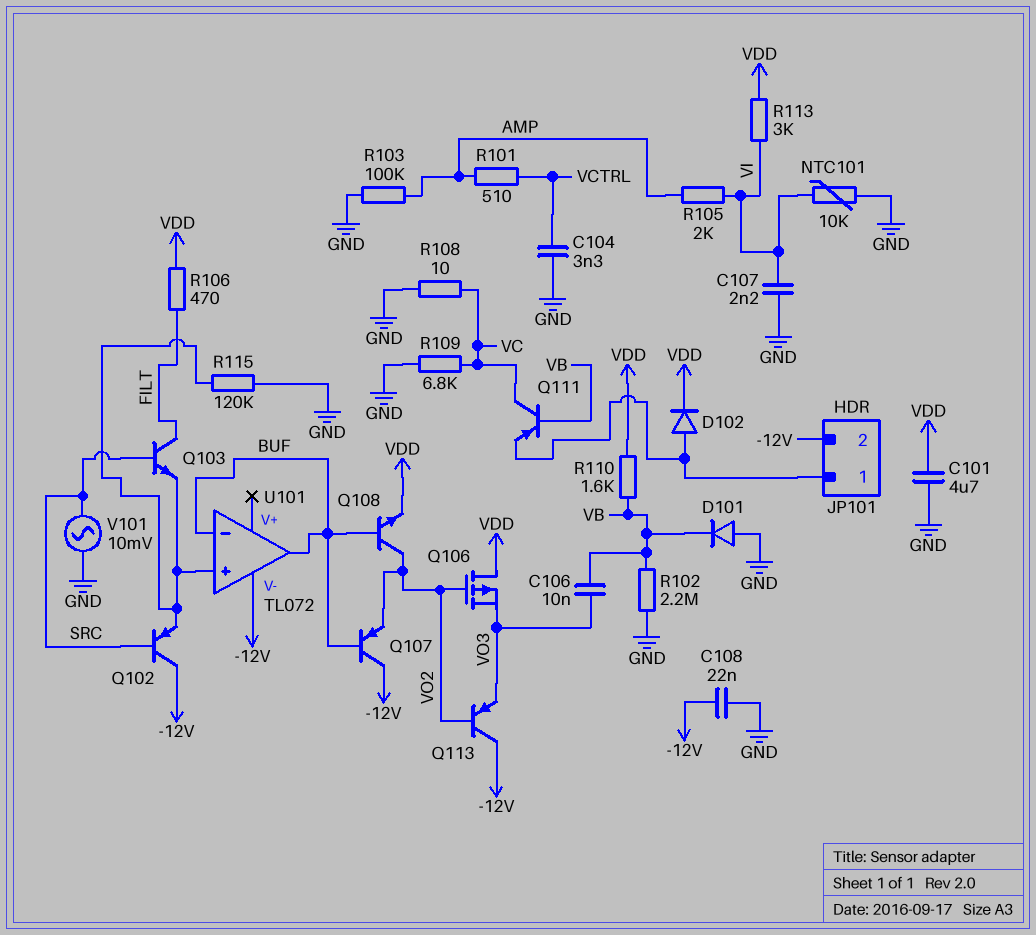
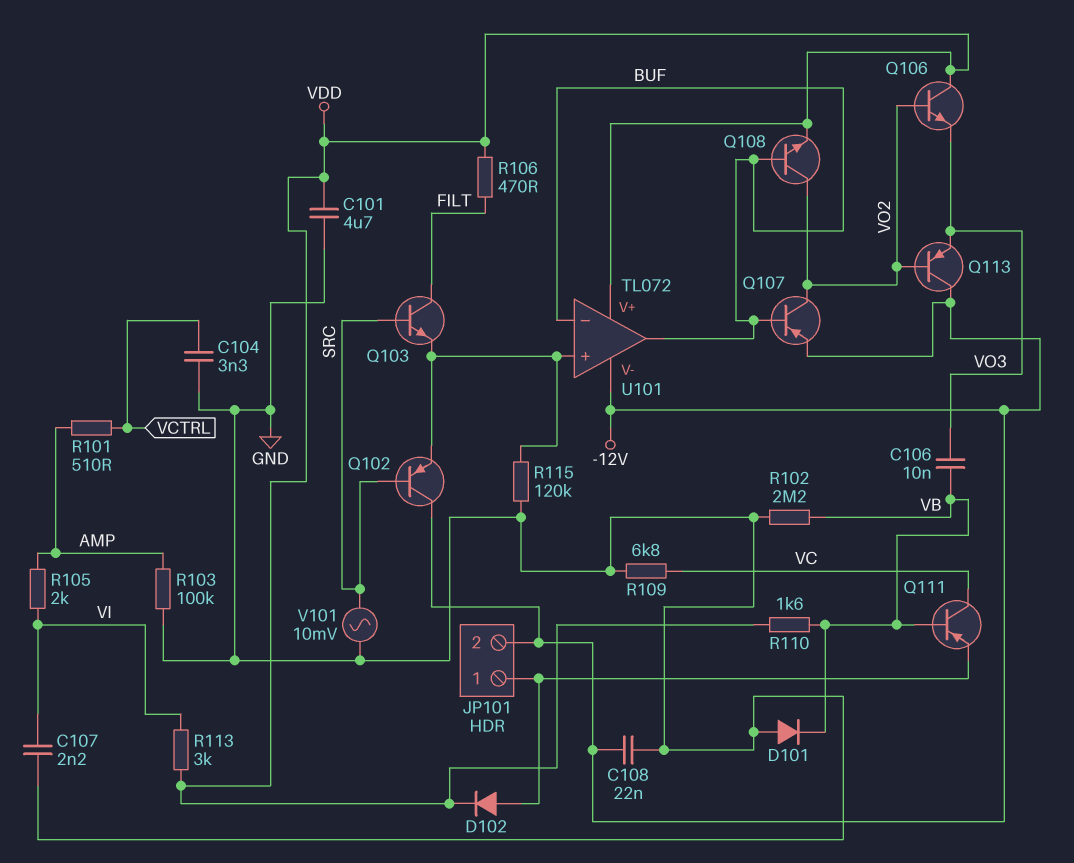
NTC101: 10k (GND, VI) -> none
Q106: PMOS (G VO2, D VDD, S VO3) -> NPN (B VO2, C VDD, E VO3)
Q107: PNP (B BUF, C -12V, E VO2) -> PNP (B BUF, C VO2, E -12V)
R108: 10 (GND, VC) -> none
U101 pin V+: none -> VDD

